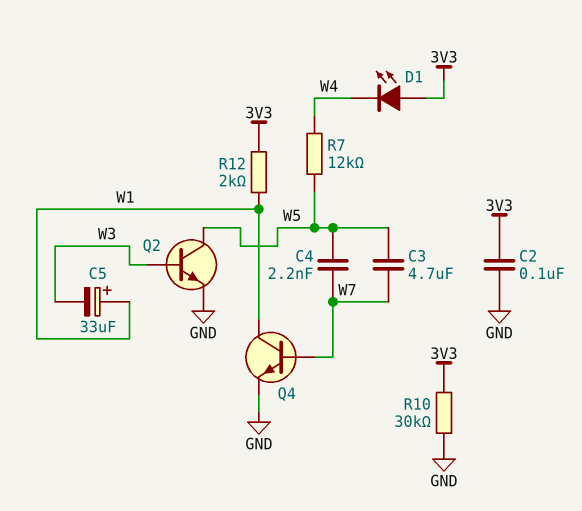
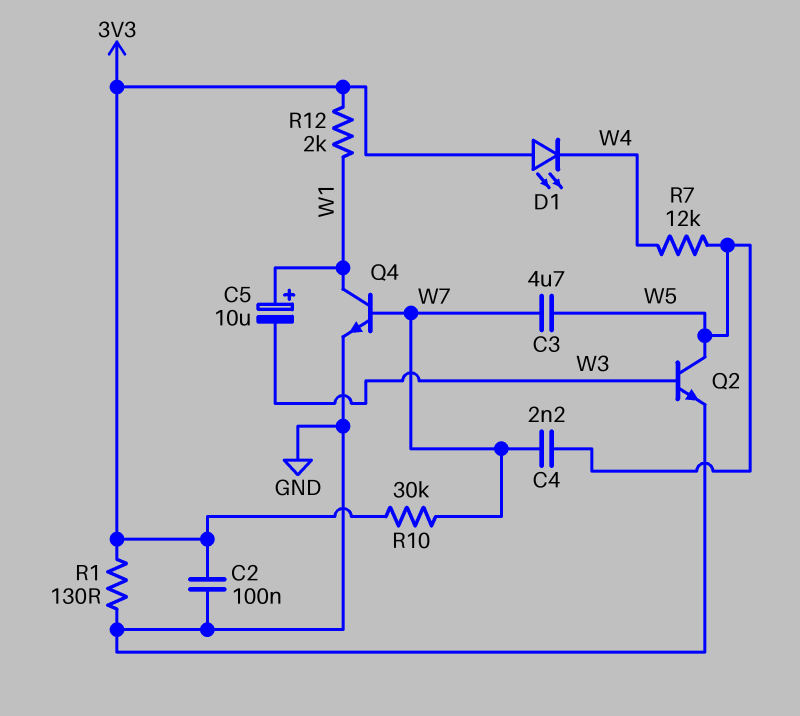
C5: 33uF (plus W1, minus W3) -> 10uF (plus W1, minus W3)
R1: none -> 130 (3V3, GND)
R10: 30k (3V3, GND) -> 30k (3V3, W7)

